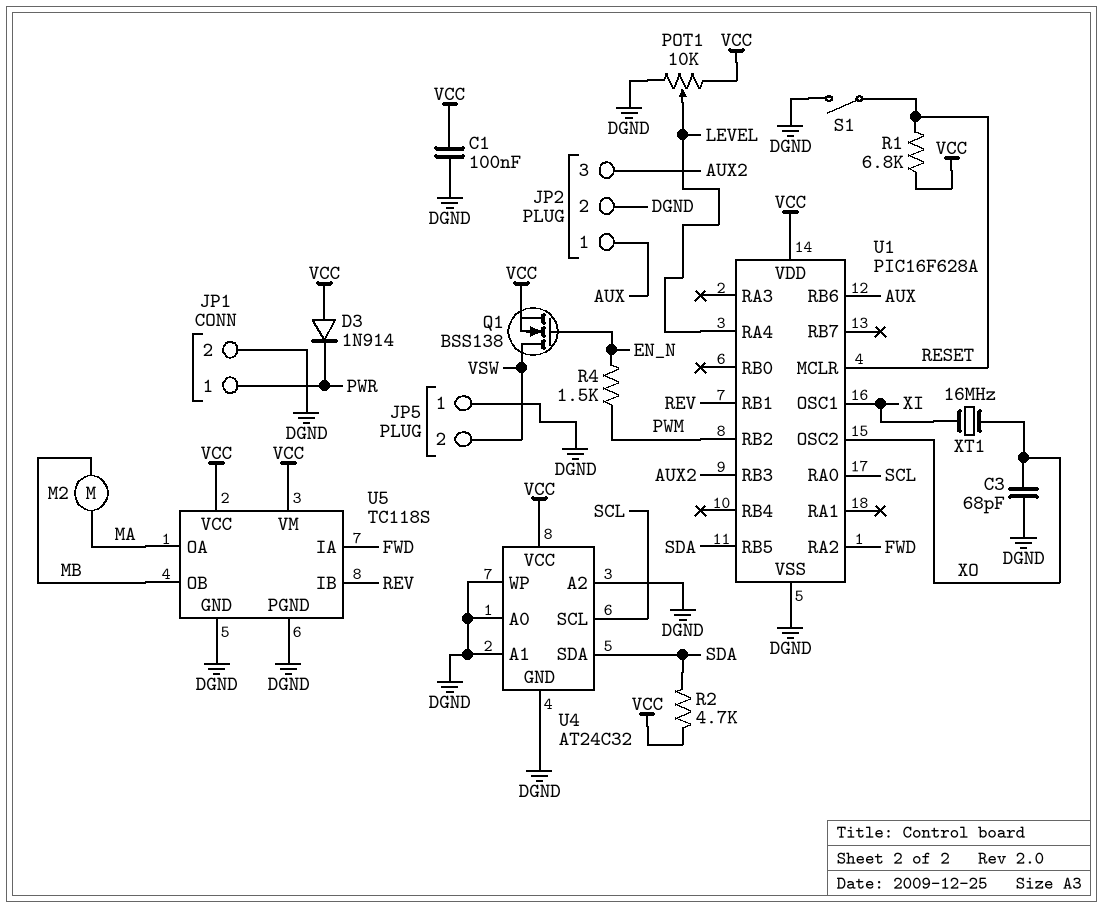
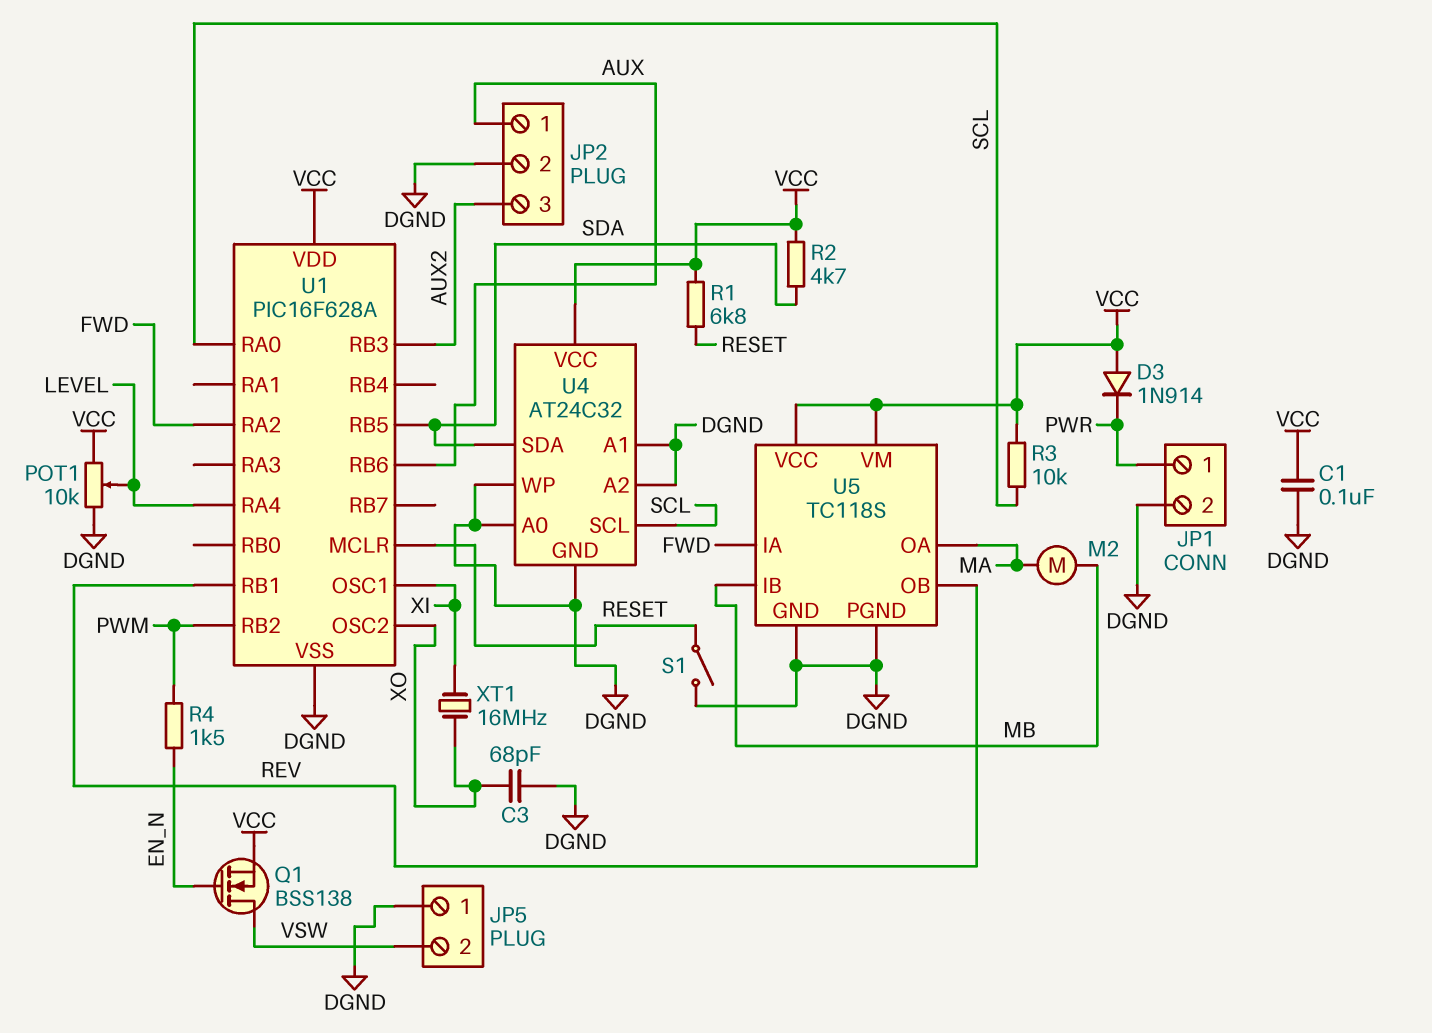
R3: none -> 10k (SCL, VCC)
U5 pin IB: REV -> MB
U5 pin OB: MB -> REV

